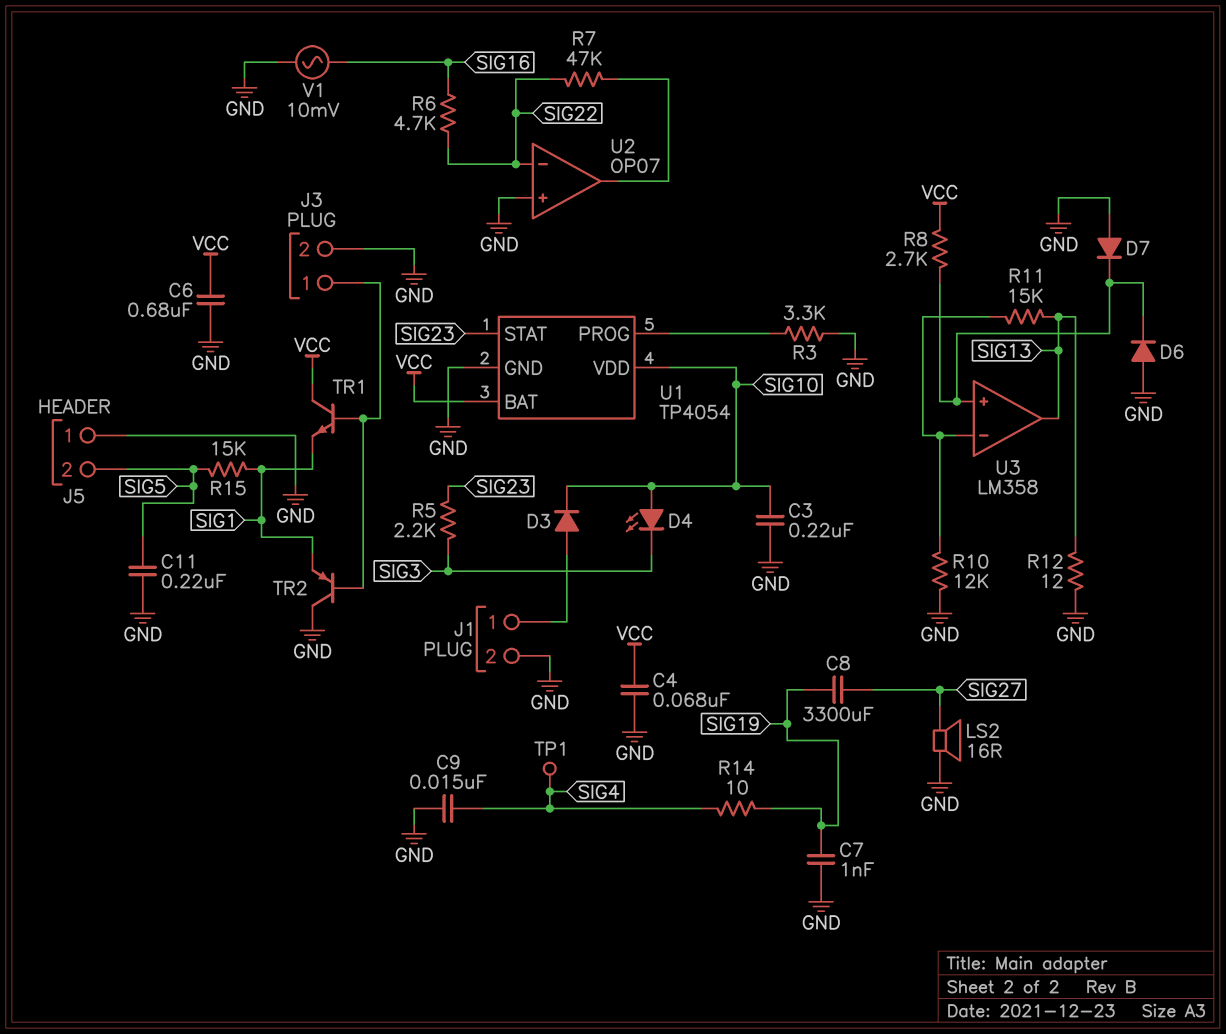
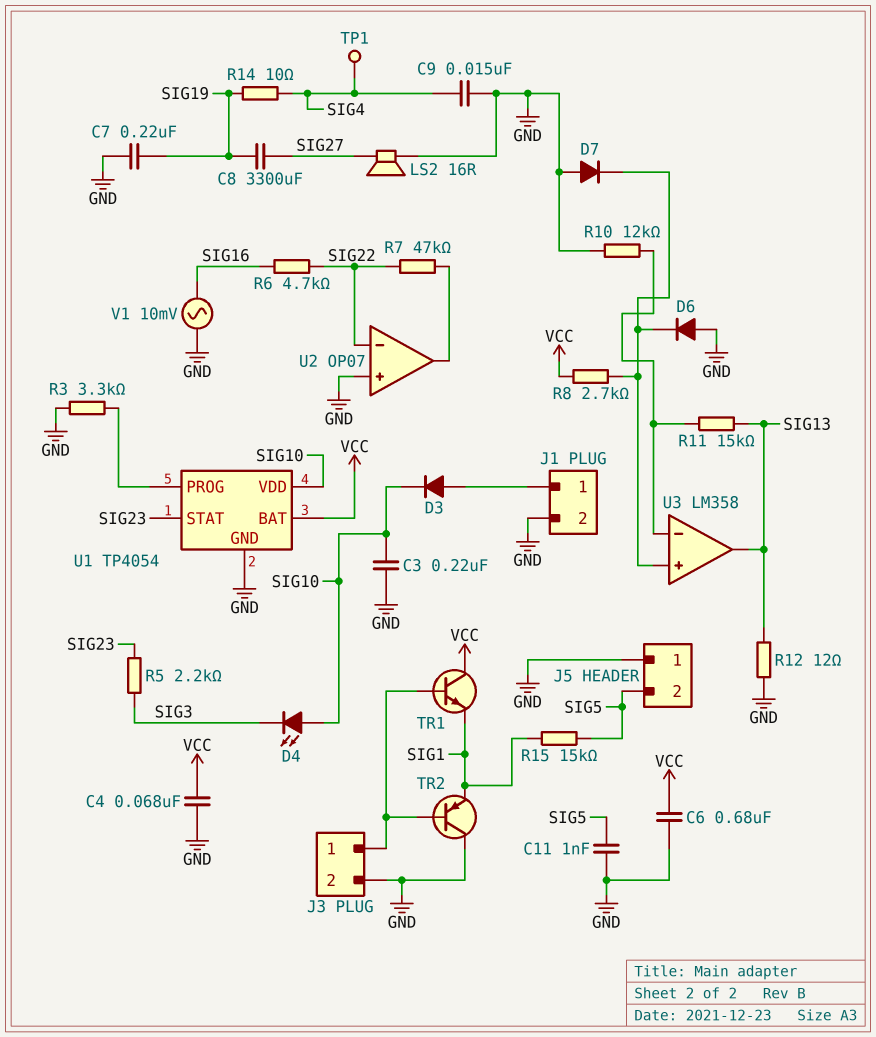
C7: 1nF (GND, SIG19) -> 220nF (GND, SIG19)
C11: 220nF (GND, SIG5) -> 1nF (GND, SIG5)

